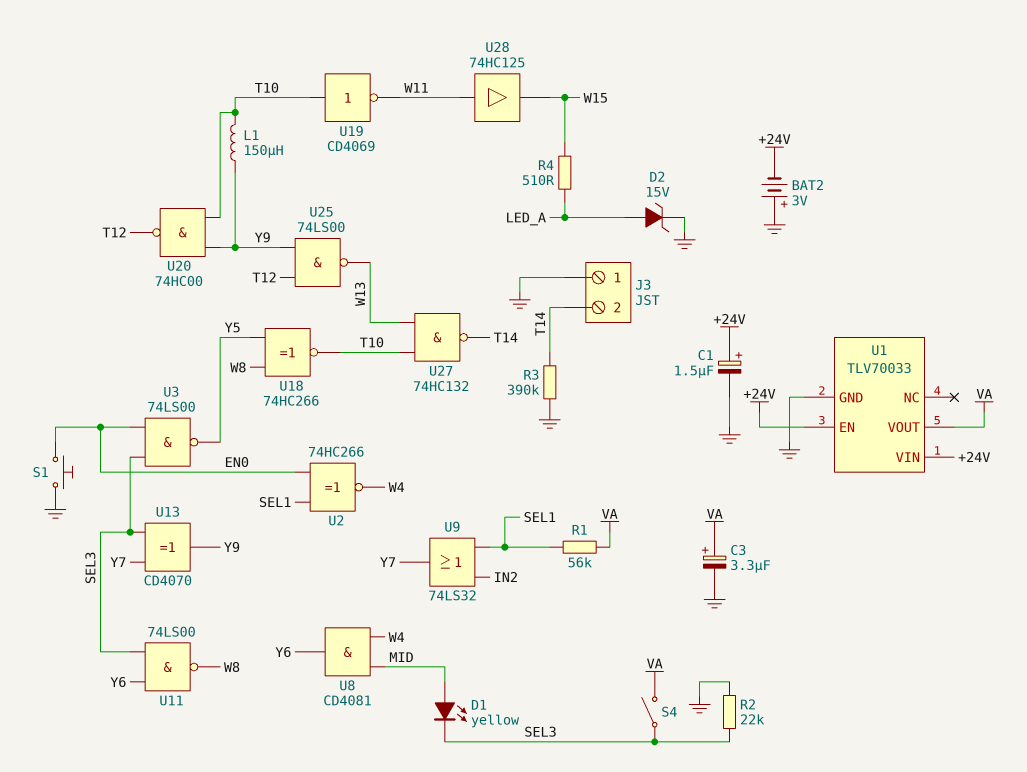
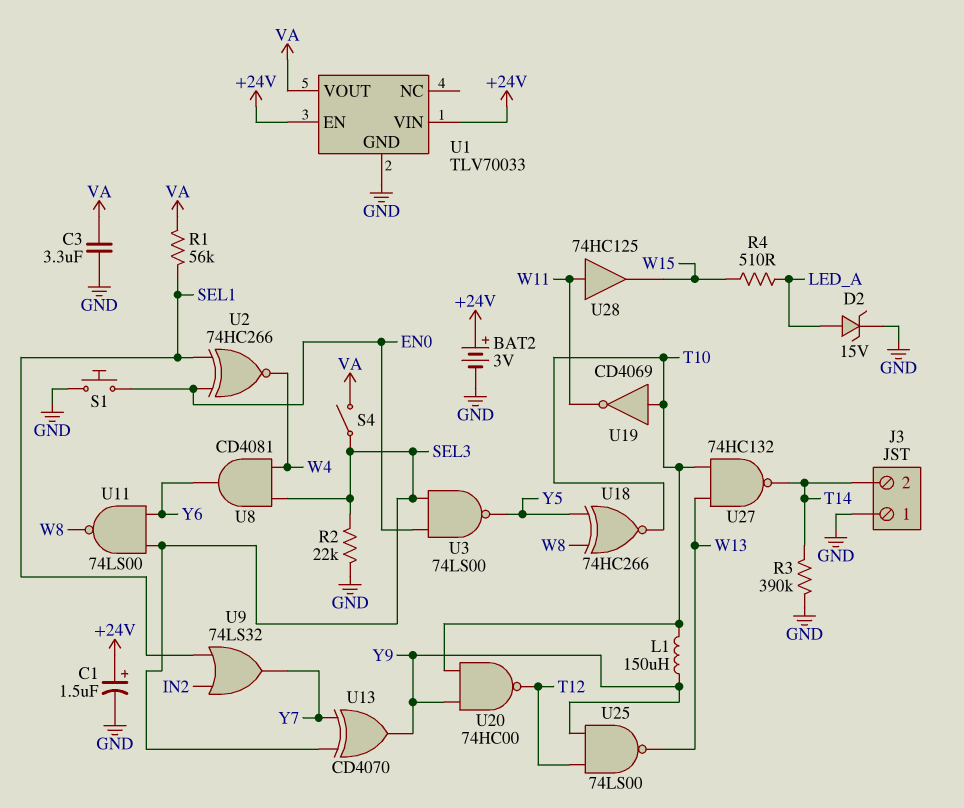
BAT2: 3V (plus GND, minus +24V) -> 3V (plus +24V, minus GND)
C3: 3.3uF (plus VA, minus GND) -> 3.3uF (GND, VA)
D1: LED yellow (A MID, K SEL3) -> none
U8: AND CD4081 (in MID, in W4, out Y6) -> AND CD4081 (in SEL3, in W4, out Y6)

